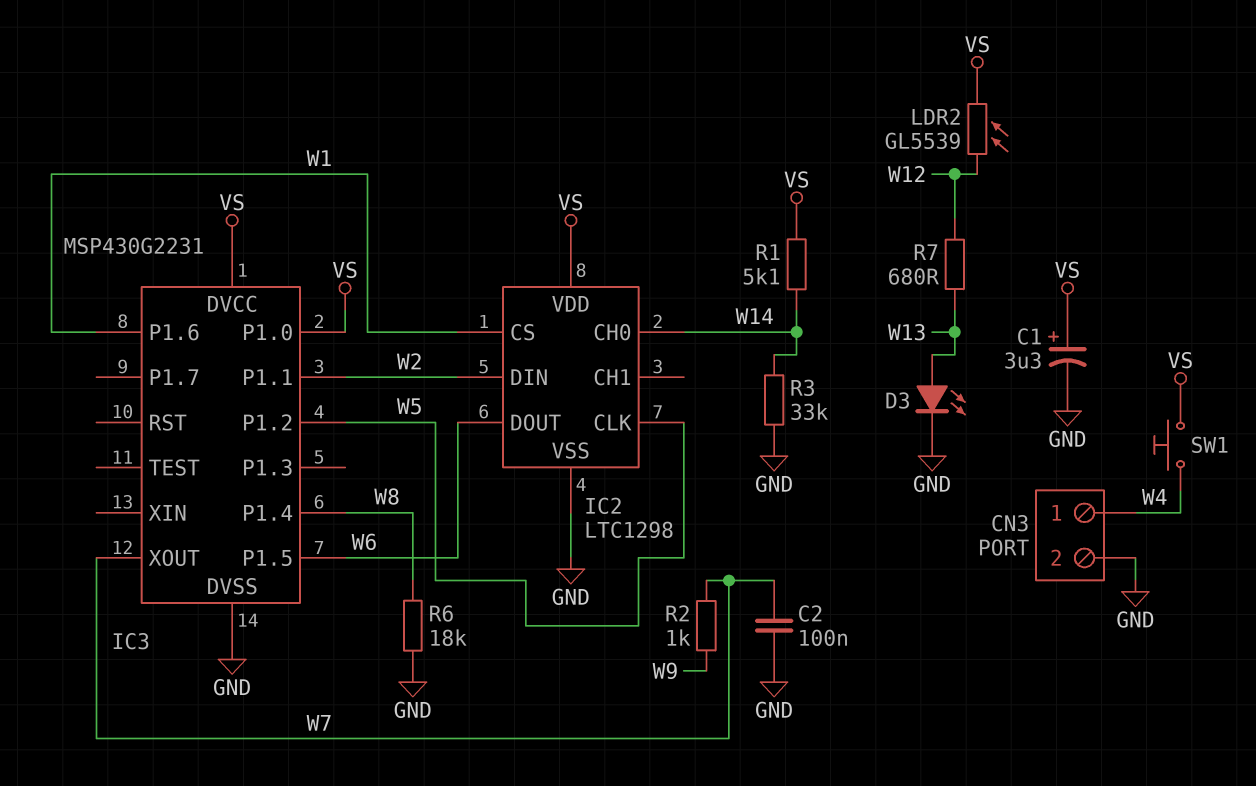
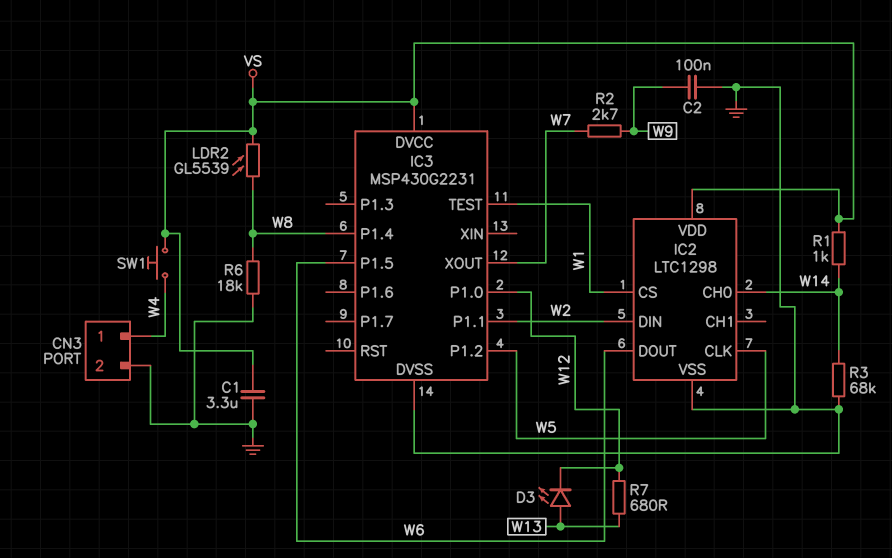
C1: 3.3uF (plus VS, minus GND) -> 3.3uF (GND, VS)
C2: 100nF (GND, W7) -> 100nF (GND, W9)
D3: LED (A W13, K GND) -> LED (A W13, K W12)
IC3 pin P1.0: VS -> W12
IC3 pin P1.6: W1 -> none
IC3 pin TEST: none -> W1
LDR2: GL5539 (VS, W12) -> GL5539 (VS, W8)
R1: 5.1k (VS, W14) -> 1k (VS, W14)
R2: 1k (W7, W9) -> 2.7k (W7, W9)
R3: 33k (GND, W14) -> 68k (GND, W14)

